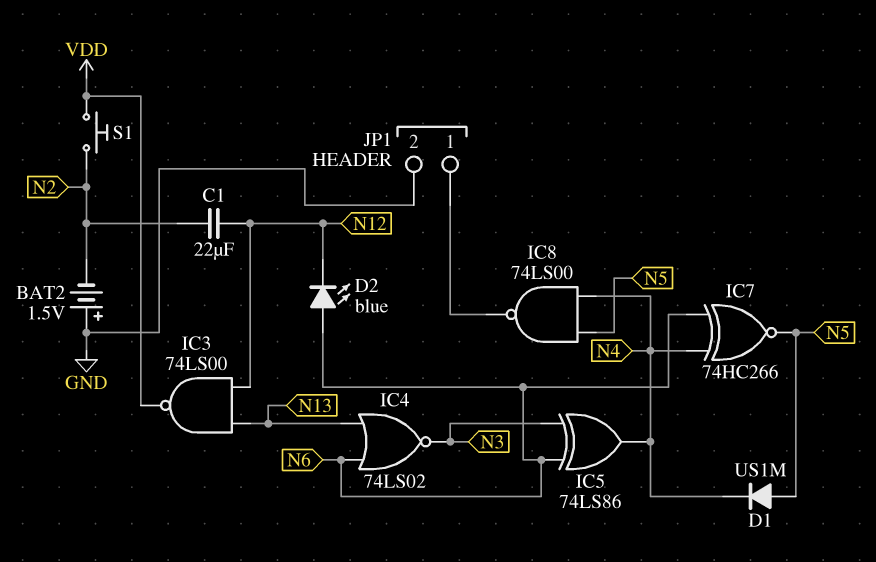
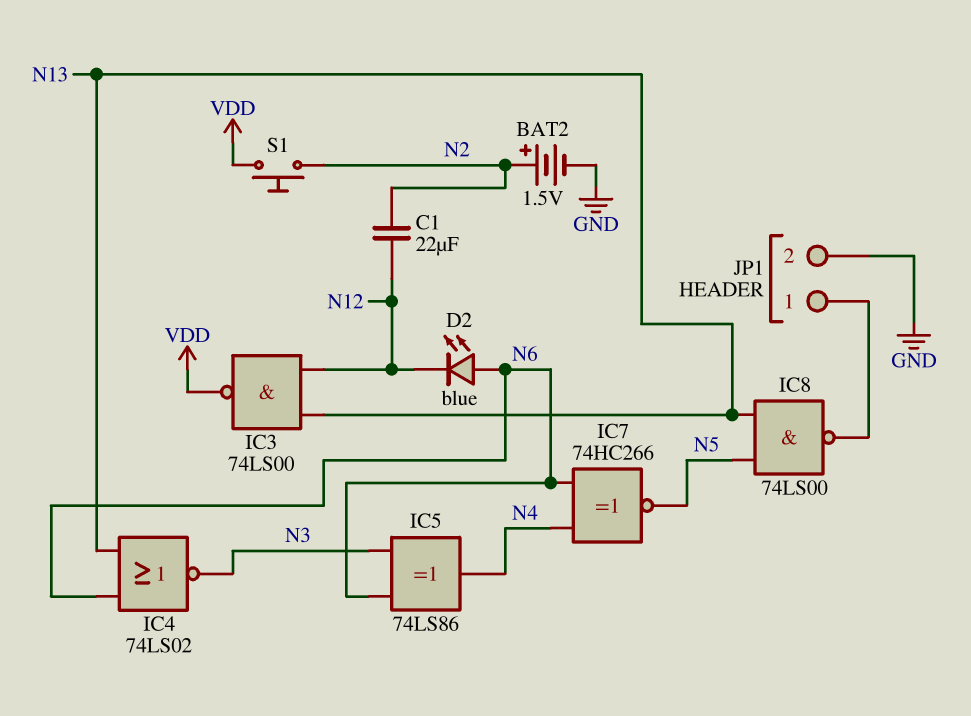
BAT2: 1.5V (plus GND, minus N2) -> 1.5V (plus N2, minus GND)
D1: diode US1M (A N5, K N4) -> none
IC8: NAND 74LS00 (in N4, in N5, out JP1/1) -> NAND 74LS00 (in N5, in N13, out JP1/1)

